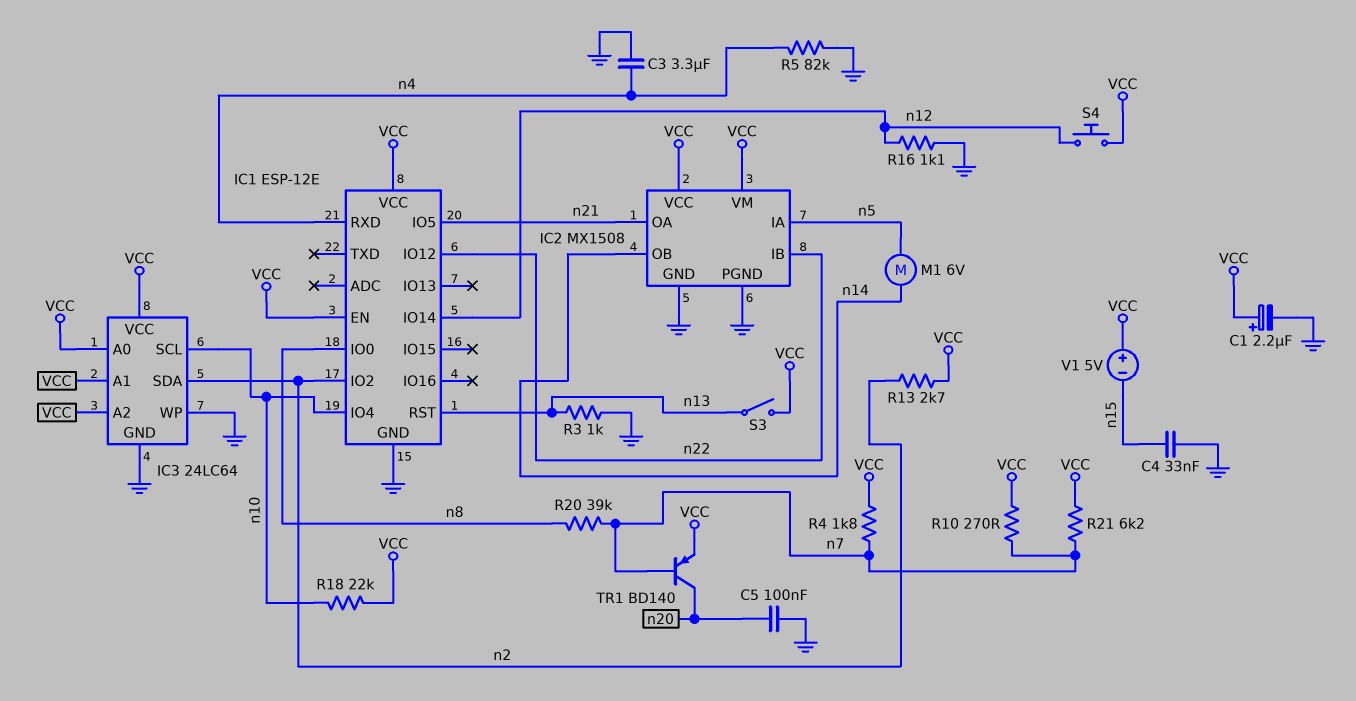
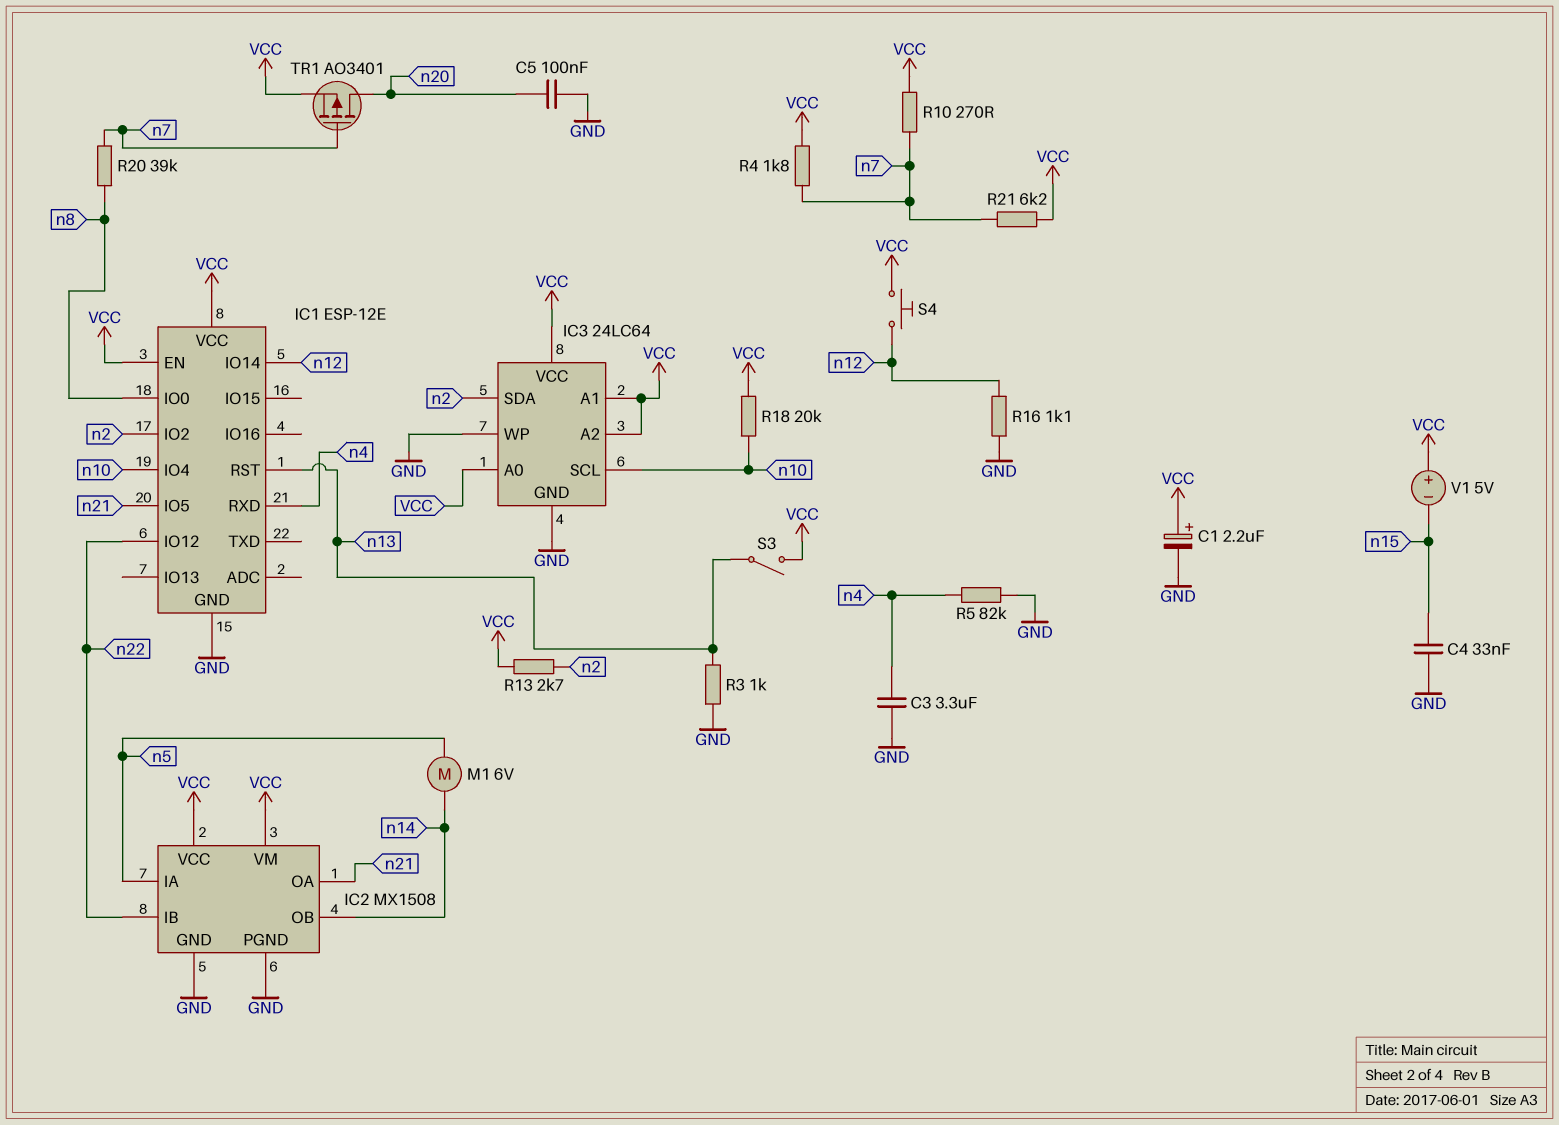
R18: 22k (VCC, n10) -> 20k (VCC, n10)
TR1: PNP BD140 (B n7, C n20, E VCC) -> PMOS AO3401 (G n7, D n20, S VCC)

